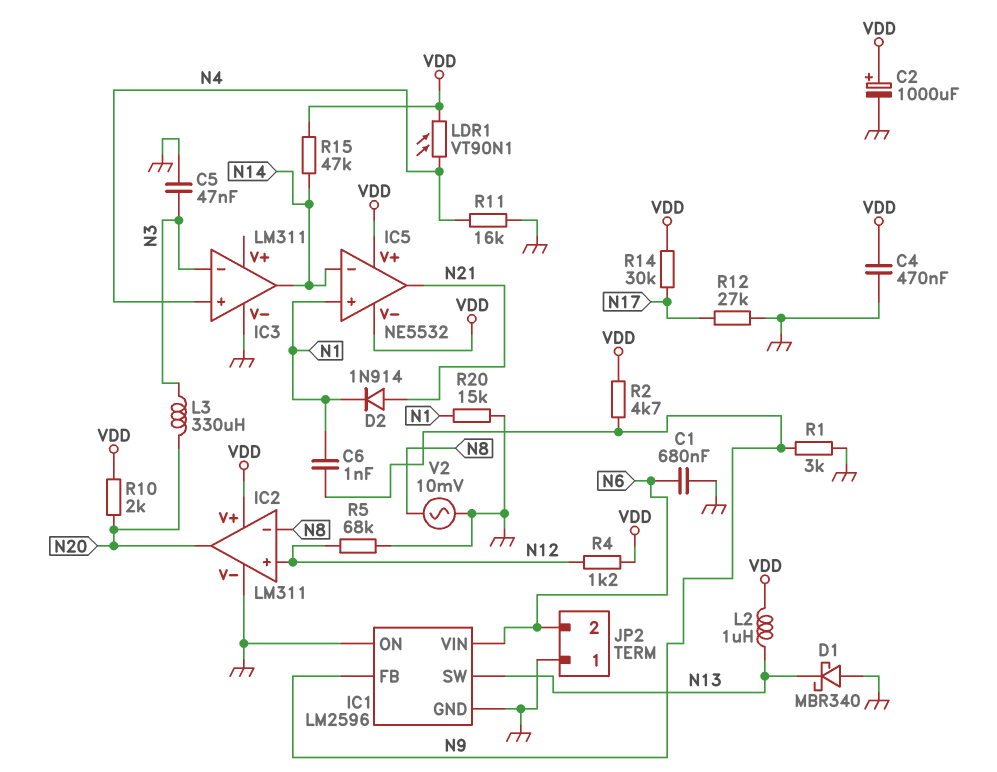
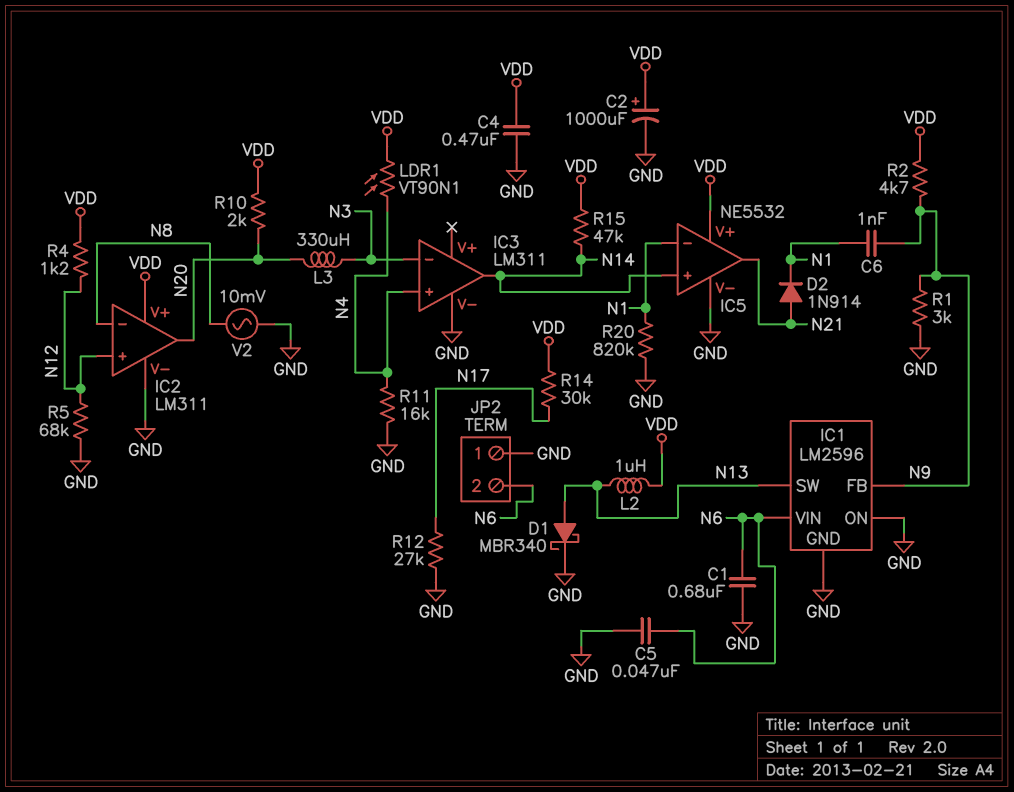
C5: 47nF (GND, N3) -> 47nF (GND, N6)
D1: schottky MBR340 (A GND, K N13) -> schottky MBR340 (A N13, K GND)
IC5 pin V-: VDD -> GND
IC5 pin in+: N1 -> N14
IC5 pin in-: N14 -> N1
R20: 15k (GND, N1) -> 820k (GND, N1)

